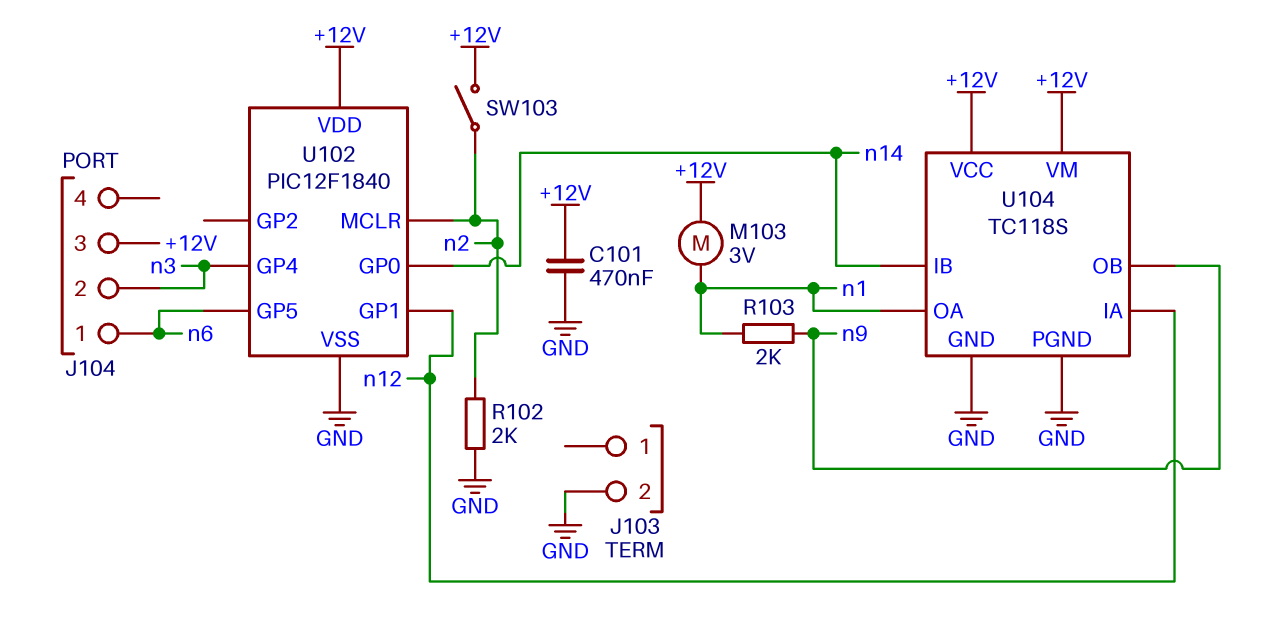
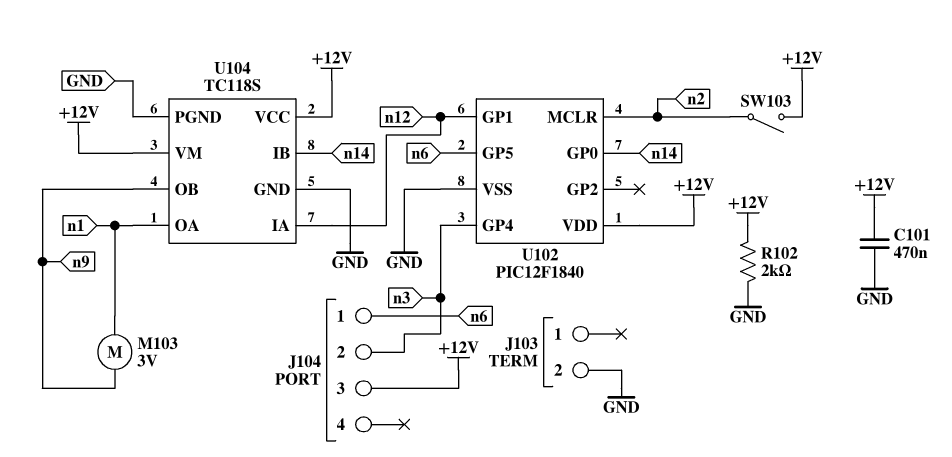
M103: motor 3V (+12V, n1) -> motor 3V (n1, n9)
R102: 2k (GND, n2) -> 2k (+12V, GND)
R103: 2k (n1, n9) -> none

